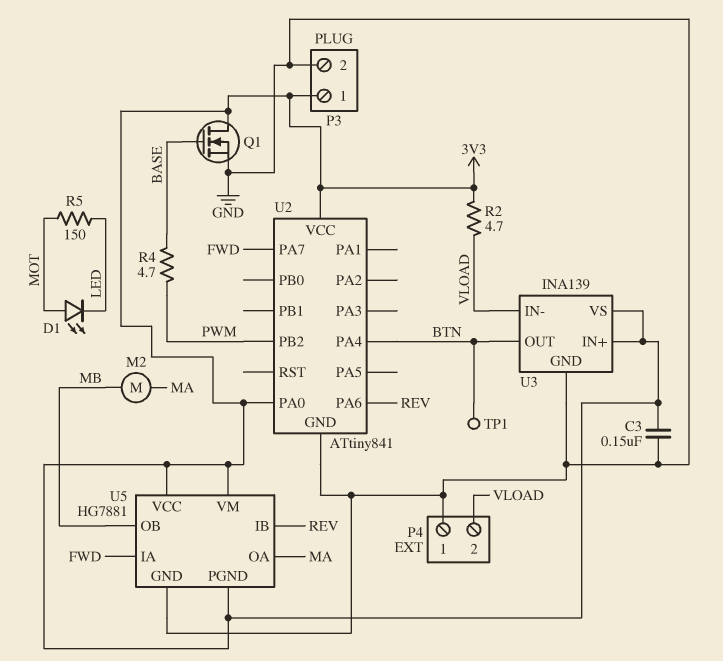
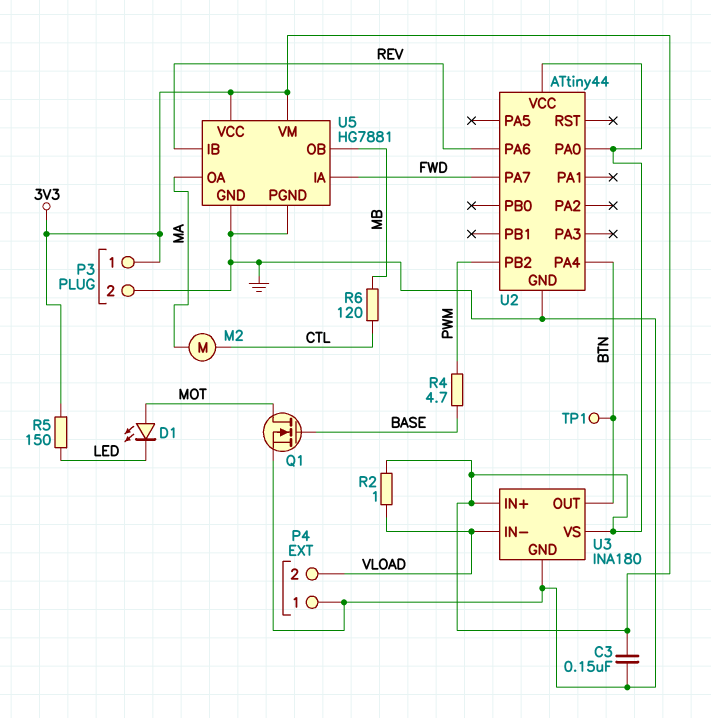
M2: motor (MA, MB) -> motor (CTL, MA)
Q1: NMOS (G BASE, D 3V3, S GND) -> NMOS (G BASE, D MOT, S GND)
R2: 4.7 (3V3, VLOAD) -> 1 (3V3, VLOAD)
R5: 150 (LED, MOT) -> 150 (3V3, LED)
R6: none -> 120 (CTL, MB)
U2: ATtiny841 -> ATtiny44
U3: INA139 -> INA180
U5 pin PGND: 3V3 -> GND

